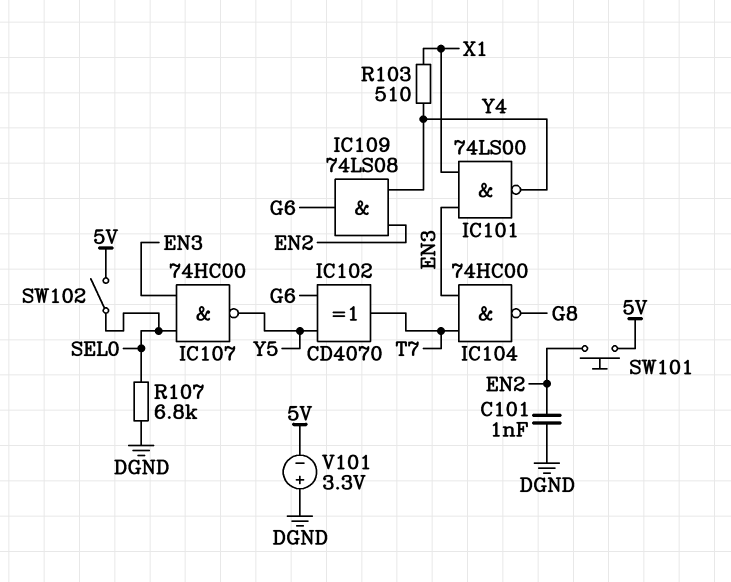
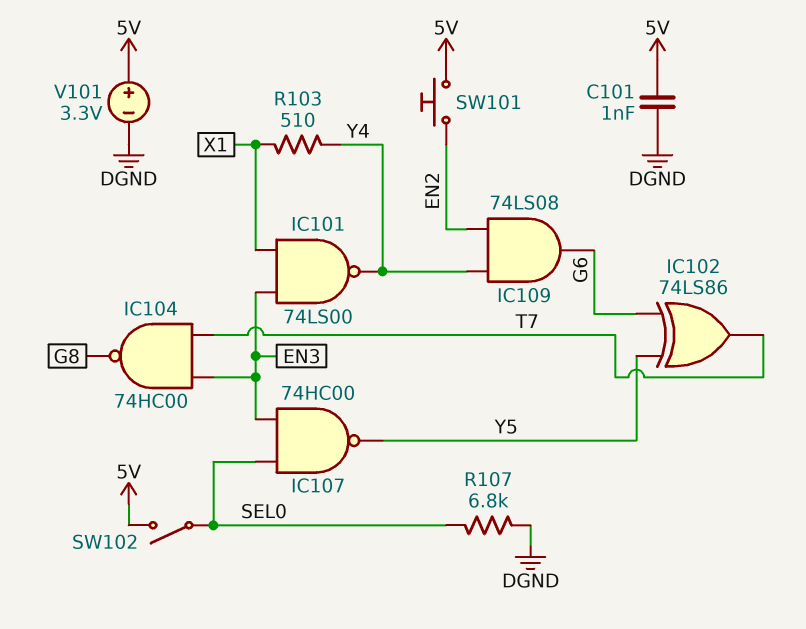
C101: 1nF (DGND, EN2) -> 1nF (5V, DGND)
IC102: XOR CD4070 (in G6, in Y5, out T7) -> XOR 74LS86 (in G6, in Y5, out T7)
V101: 3.3V (plus DGND, minus 5V) -> 3.3V (plus 5V, minus DGND)

